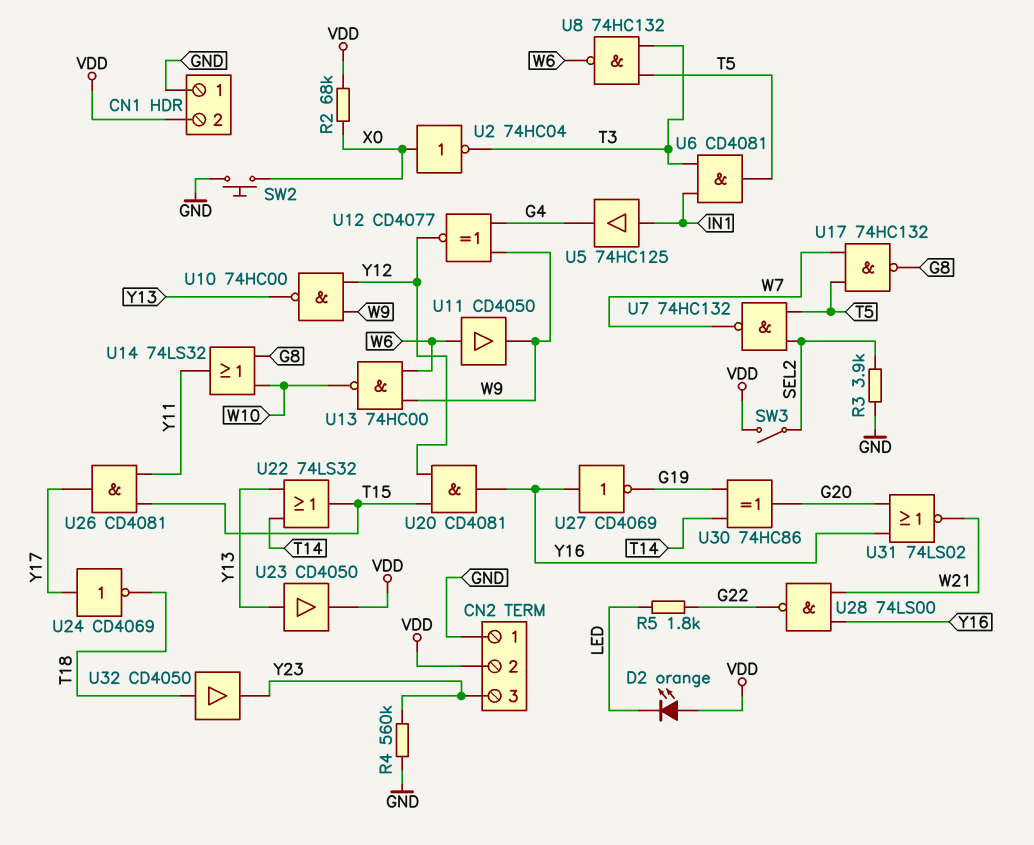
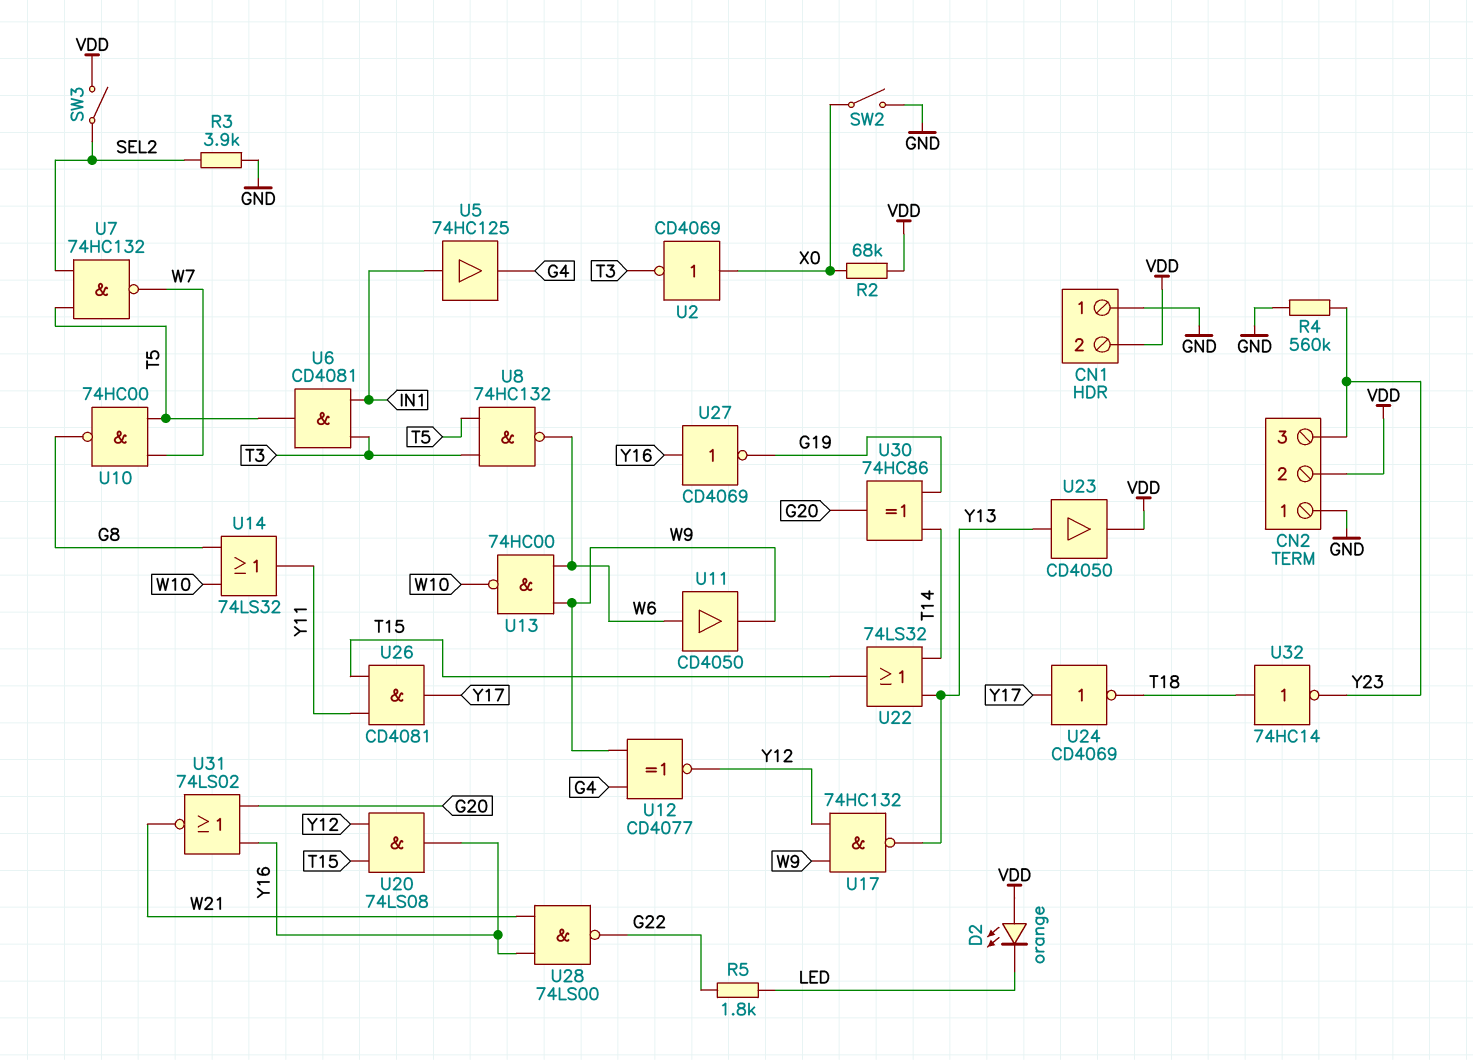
SW2: button (GND, X0) -> switch (GND, X0)
U2: NOT 74HC04 (in X0, out T3) -> NOT CD4069 (in X0, out T3)
U10: NAND 74HC00 (in W9, in Y12, out Y13) -> NAND 74HC00 (in T5, in W7, out G8)
U17: NAND 74HC132 (in T5, in W7, out G8) -> NAND 74HC132 (in W9, in Y12, out Y13)
U20: AND CD4081 (in T15, in Y12, out Y16) -> AND 74LS08 (in T15, in Y12, out Y16)
U32: buffer CD4050 (in T18, out Y23) -> NOT 74HC14 (in T18, out Y23)

